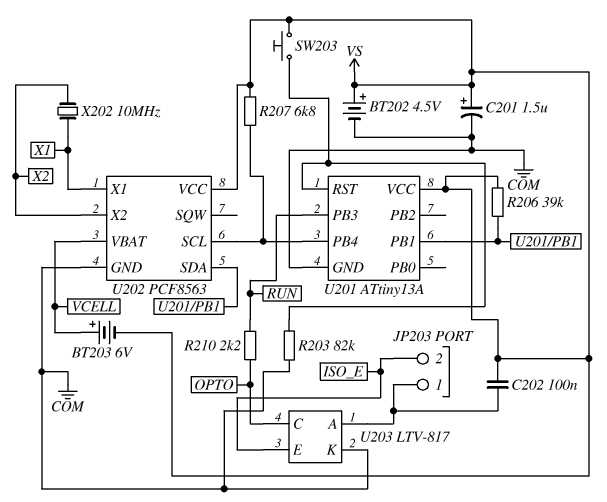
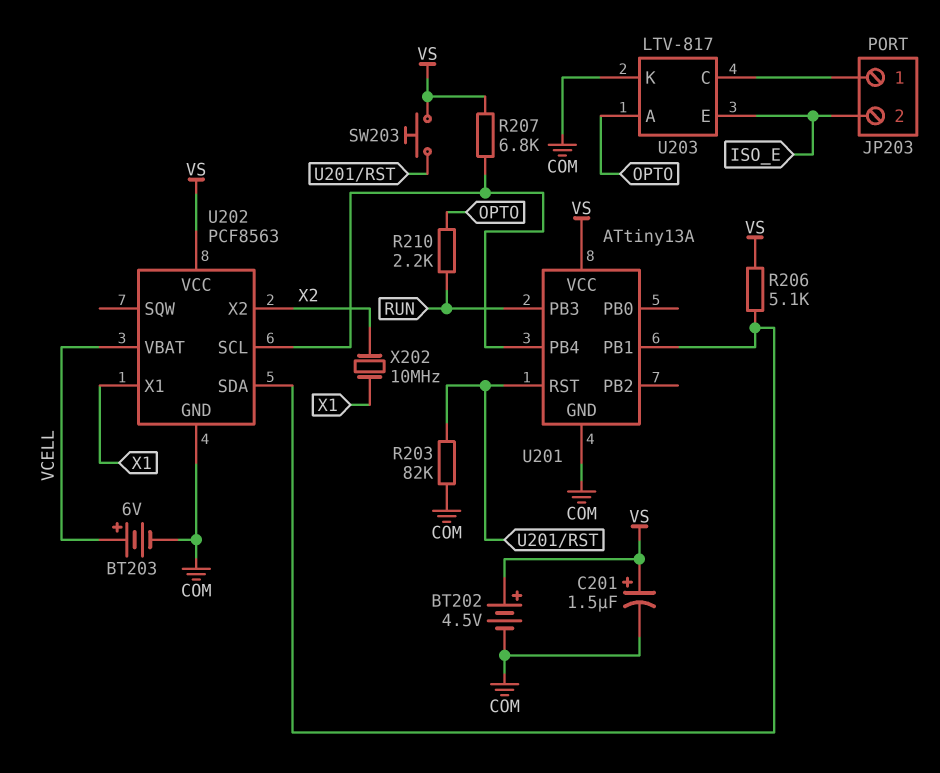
BT203: 6V (plus VCELL, minus VS) -> 6V (plus VCELL, minus COM)
C202: 100nF (JP203/1, VS) -> none
R206: 39k (U201/PB1, VS) -> 5.1k (U201/PB1, VS)
U203 pin A: JP203/1 -> OPTO
U203 pin C: OPTO -> JP203/1

